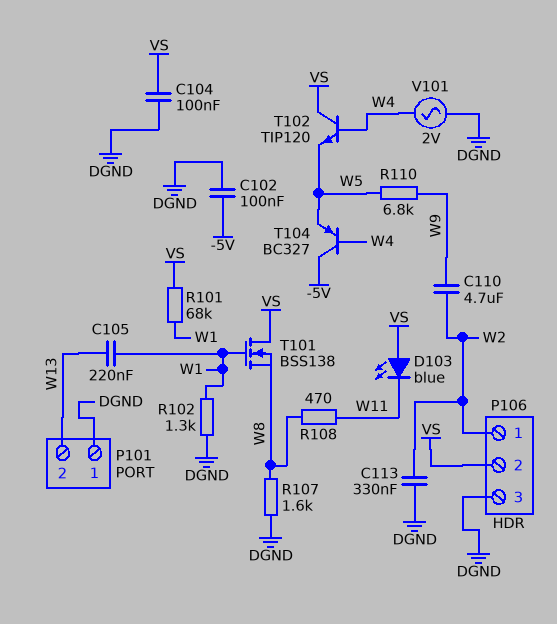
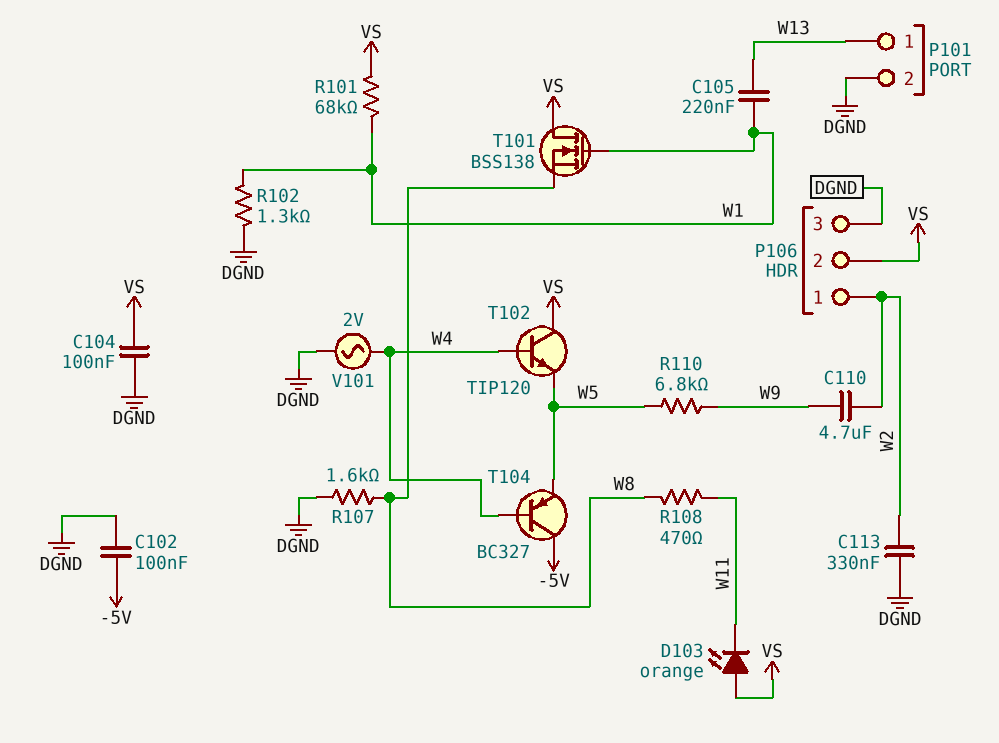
D103: LED blue (A VS, K W11) -> LED orange (A VS, K W11)
P101 pin 1: DGND -> W13
P101 pin 2: W13 -> DGND

